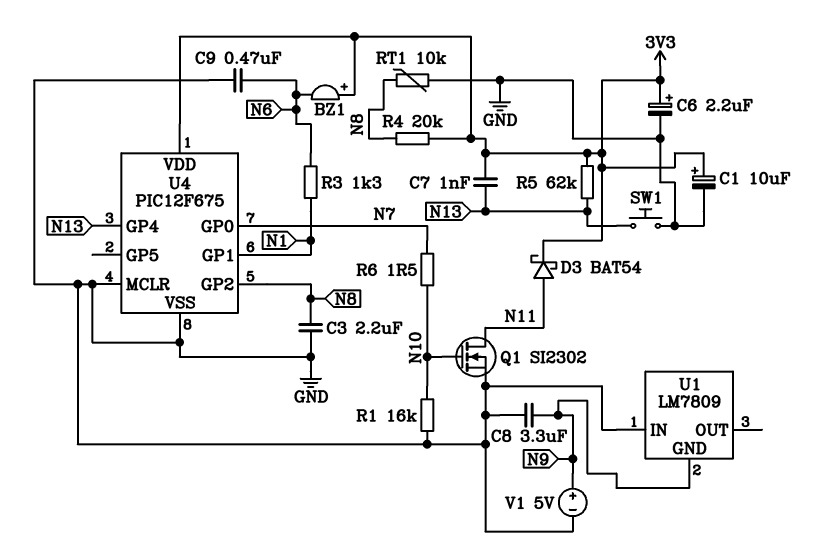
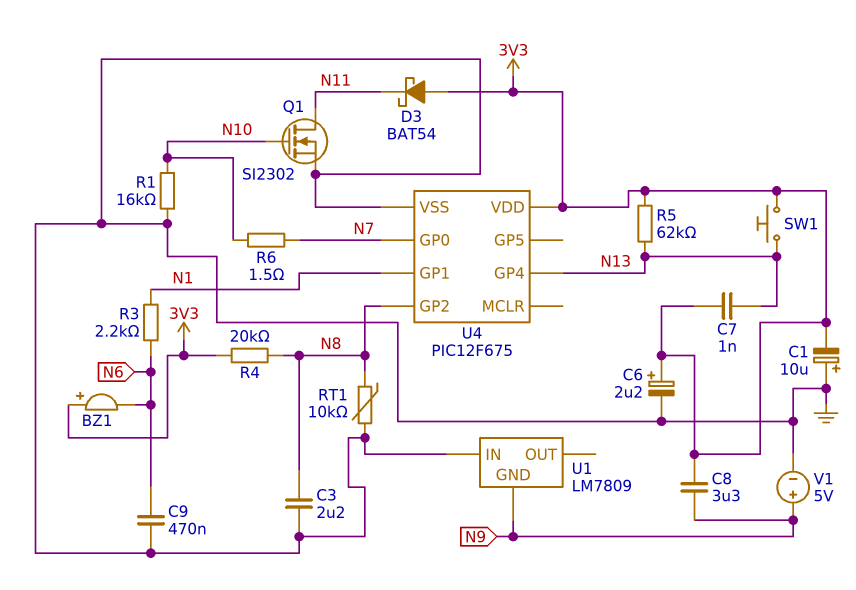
C1: 10uF (plus 3V3, minus GND) -> 10uF (plus GND, minus 3V3)
C8: 3.3uF (GND, N9) -> 3.3uF (3V3, N9)
D3: schottky BAT54 (A N11, K 3V3) -> schottky BAT54 (A 3V3, K N11)
R3: 1.3k (N1, N6) -> 2.2k (N1, N6)
SW1: button (GND, N13) -> button (3V3, N13)
U4 pin MCLR: GND -> none

